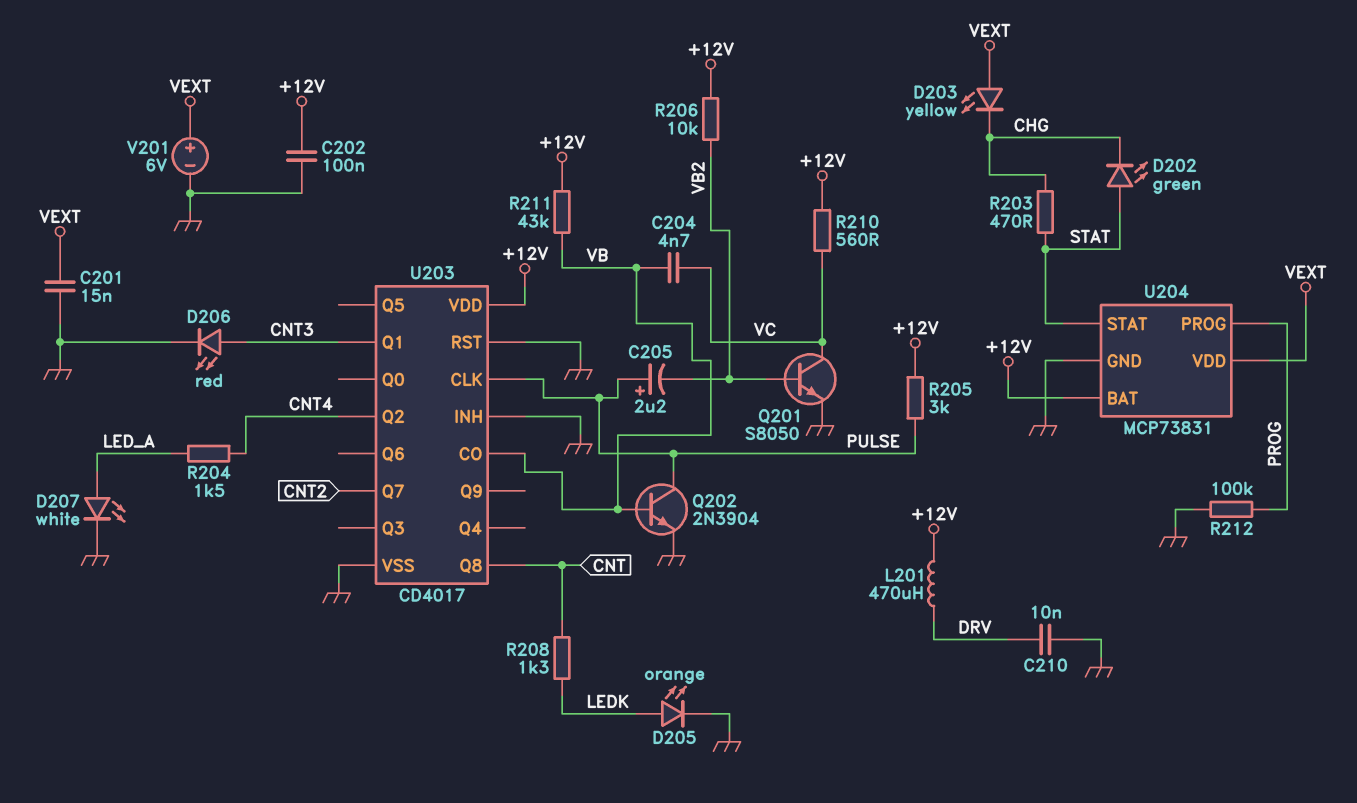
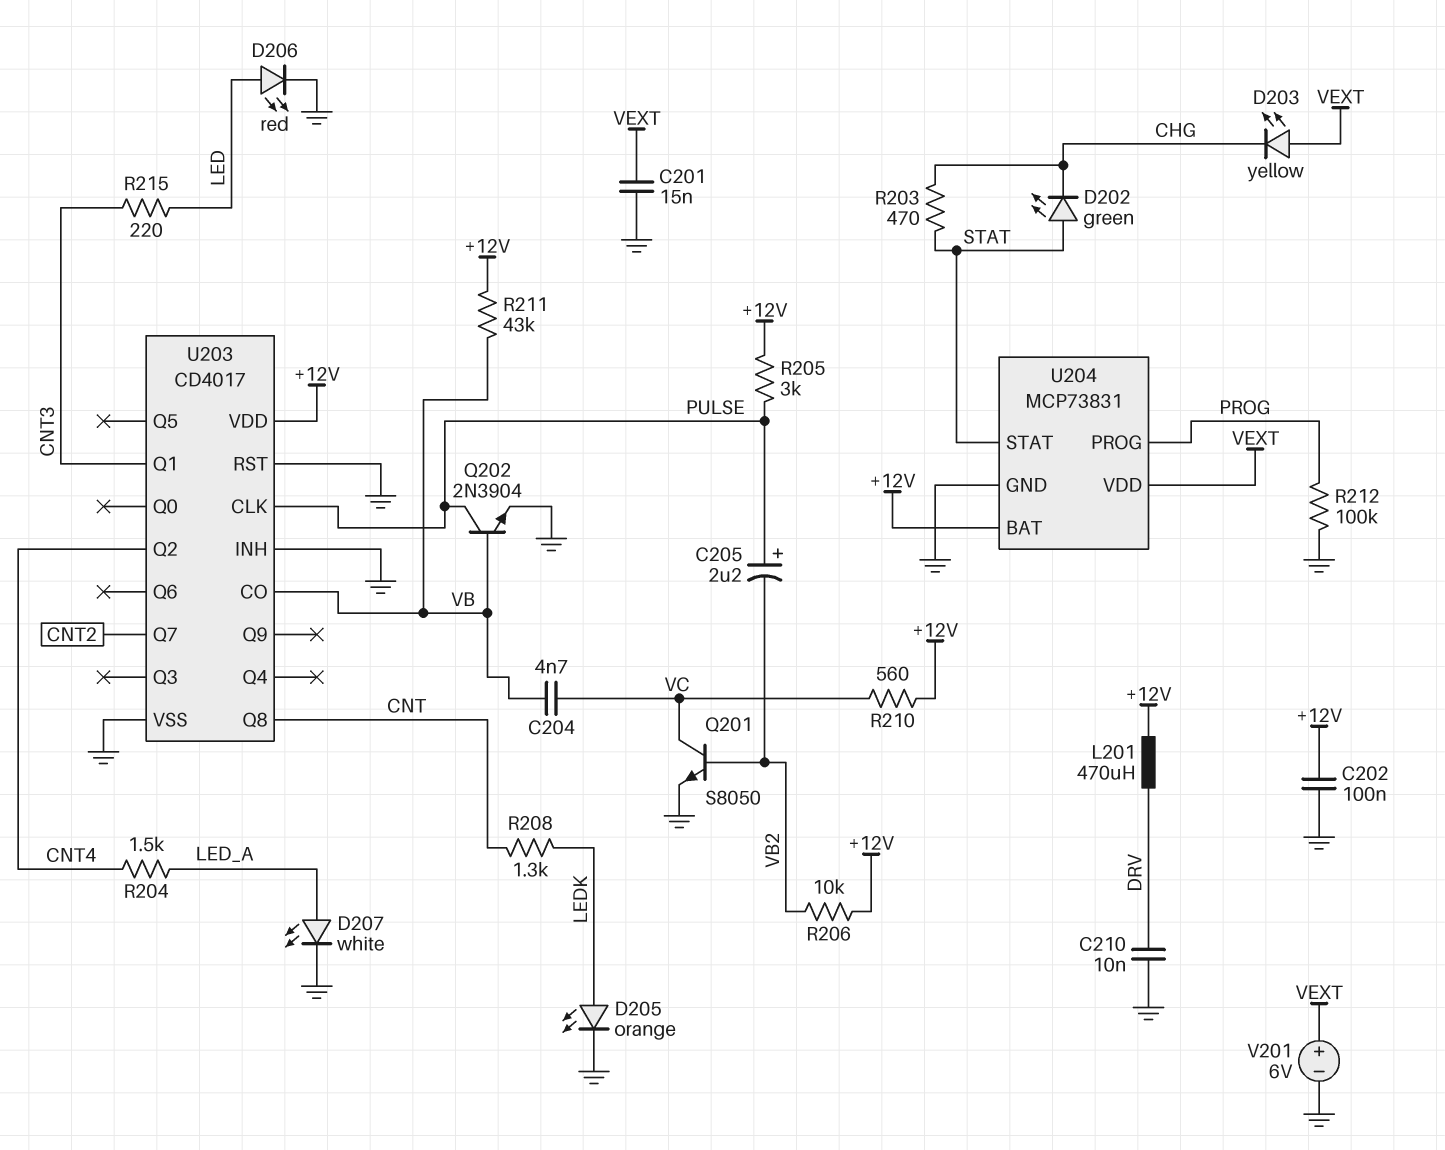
D206: LED red (A CNT3, K GND) -> LED red (A LED, K GND)
R215: none -> 220 (CNT3, LED)

